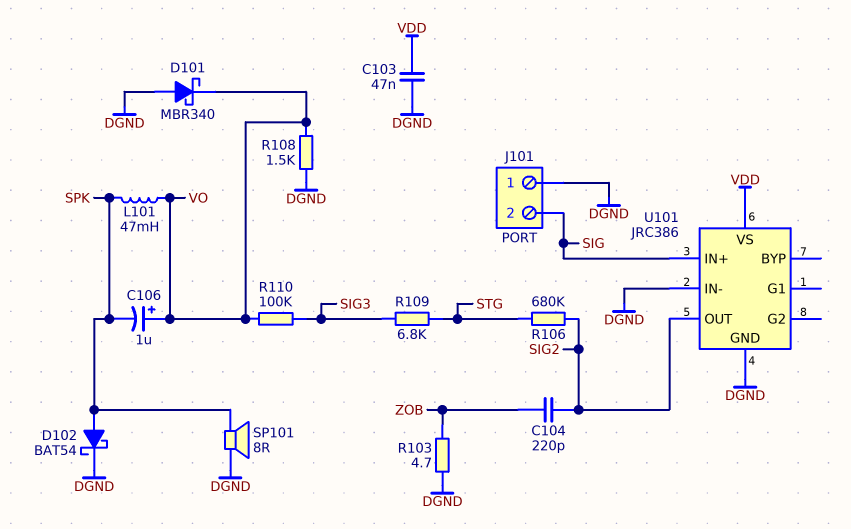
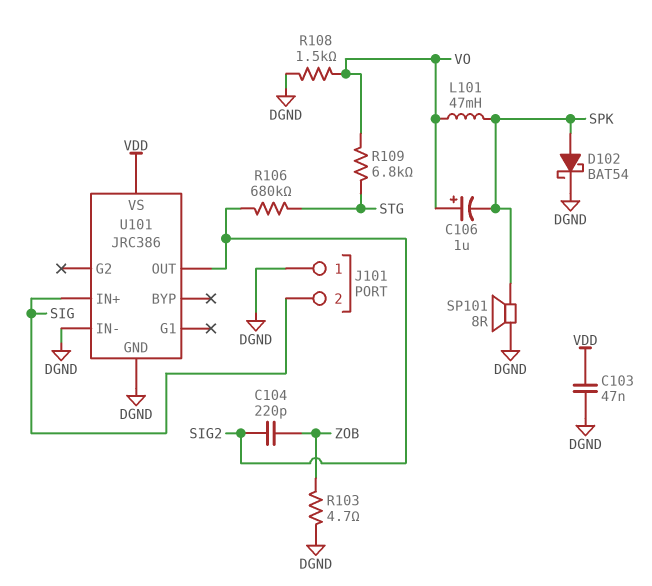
D101: schottky MBR340 (A DGND, K VO) -> none
R109: 6.8k (SIG3, STG) -> 6.8k (STG, VO)
R110: 100k (SIG3, VO) -> none

